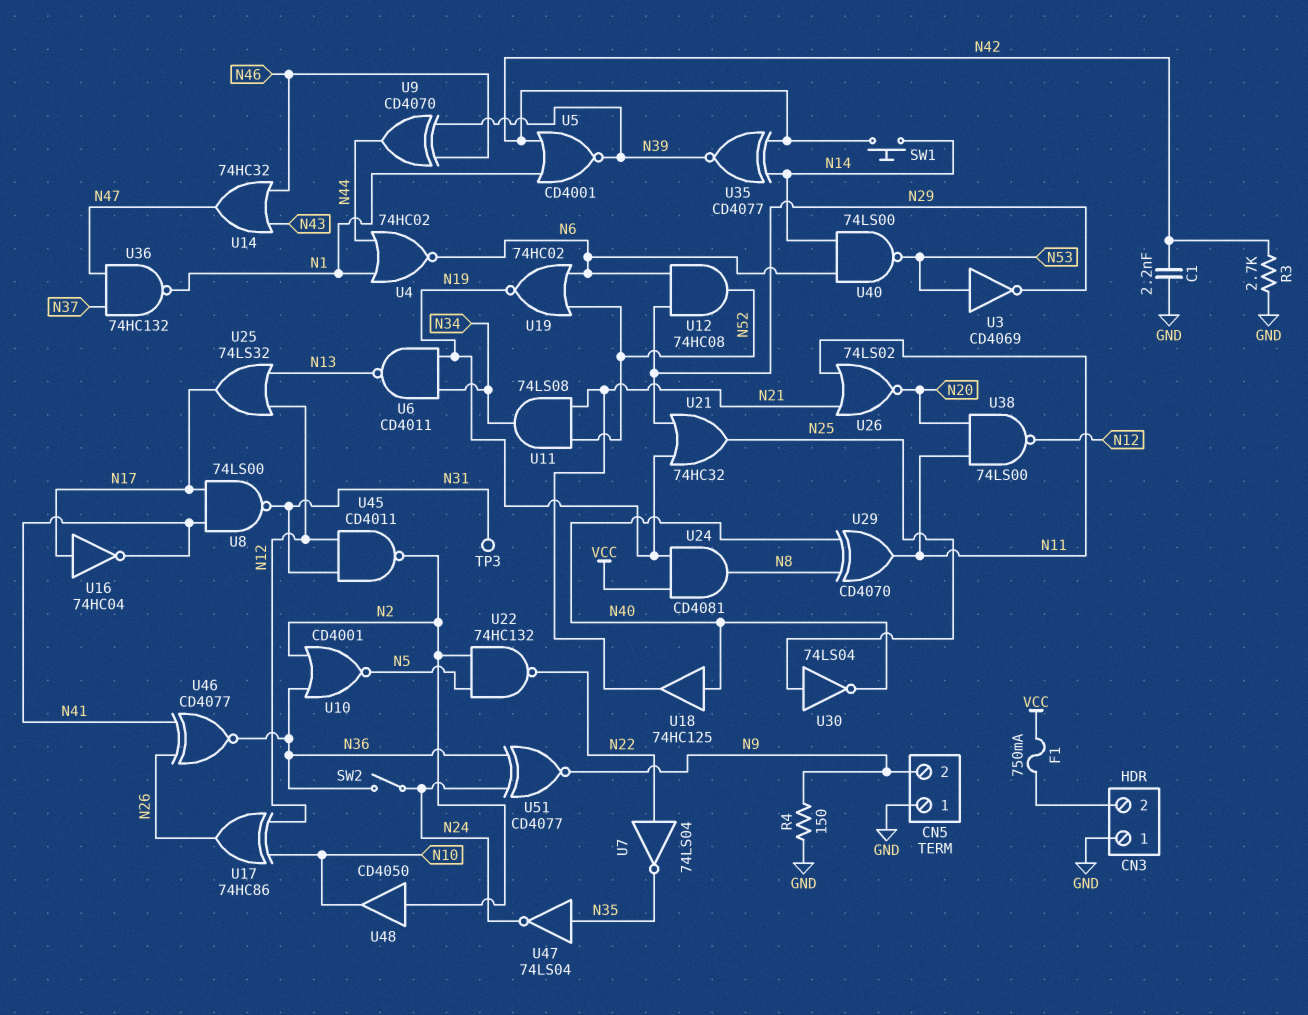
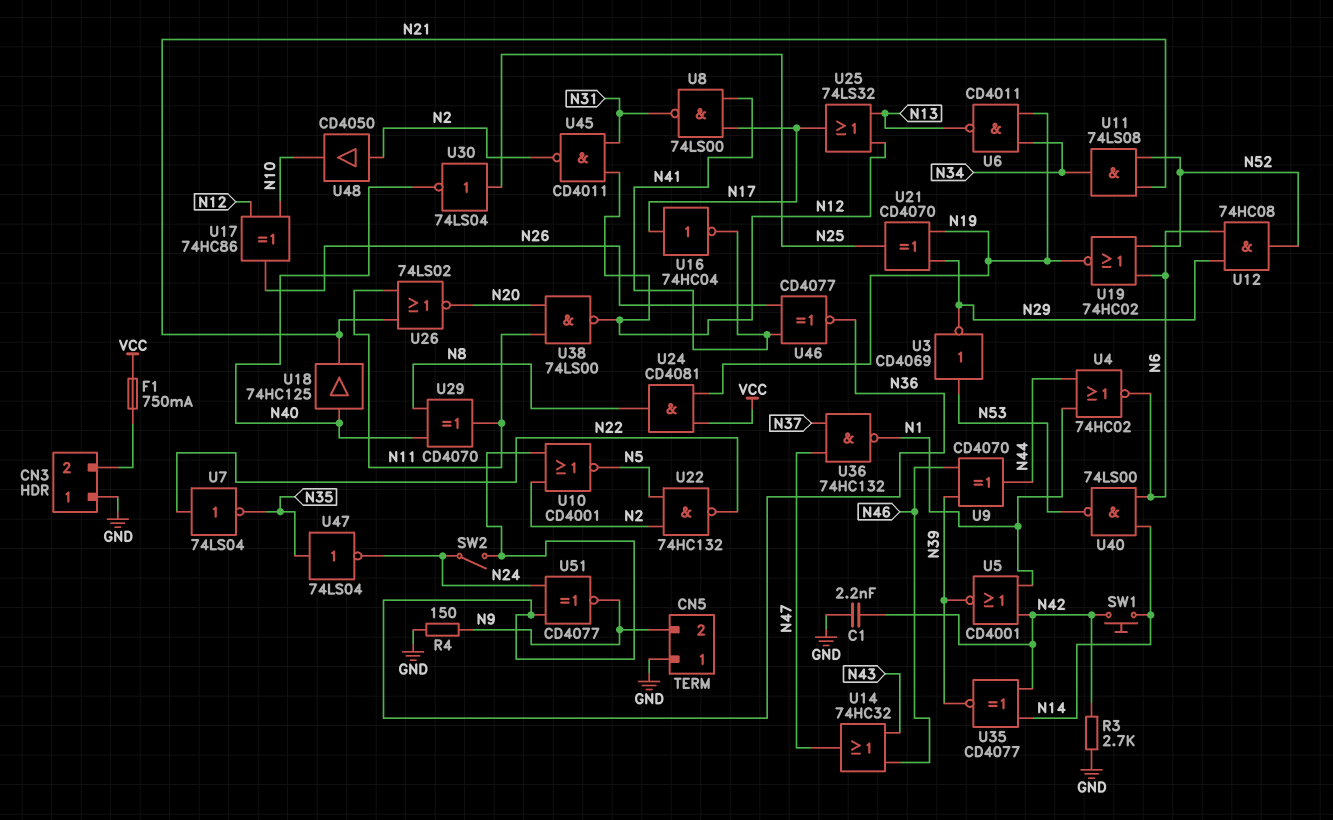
TP3: test point (N31) -> none
U21: OR 74HC32 (in N19, in N29, out N25) -> XOR CD4070 (in N19, in N29, out N25)

